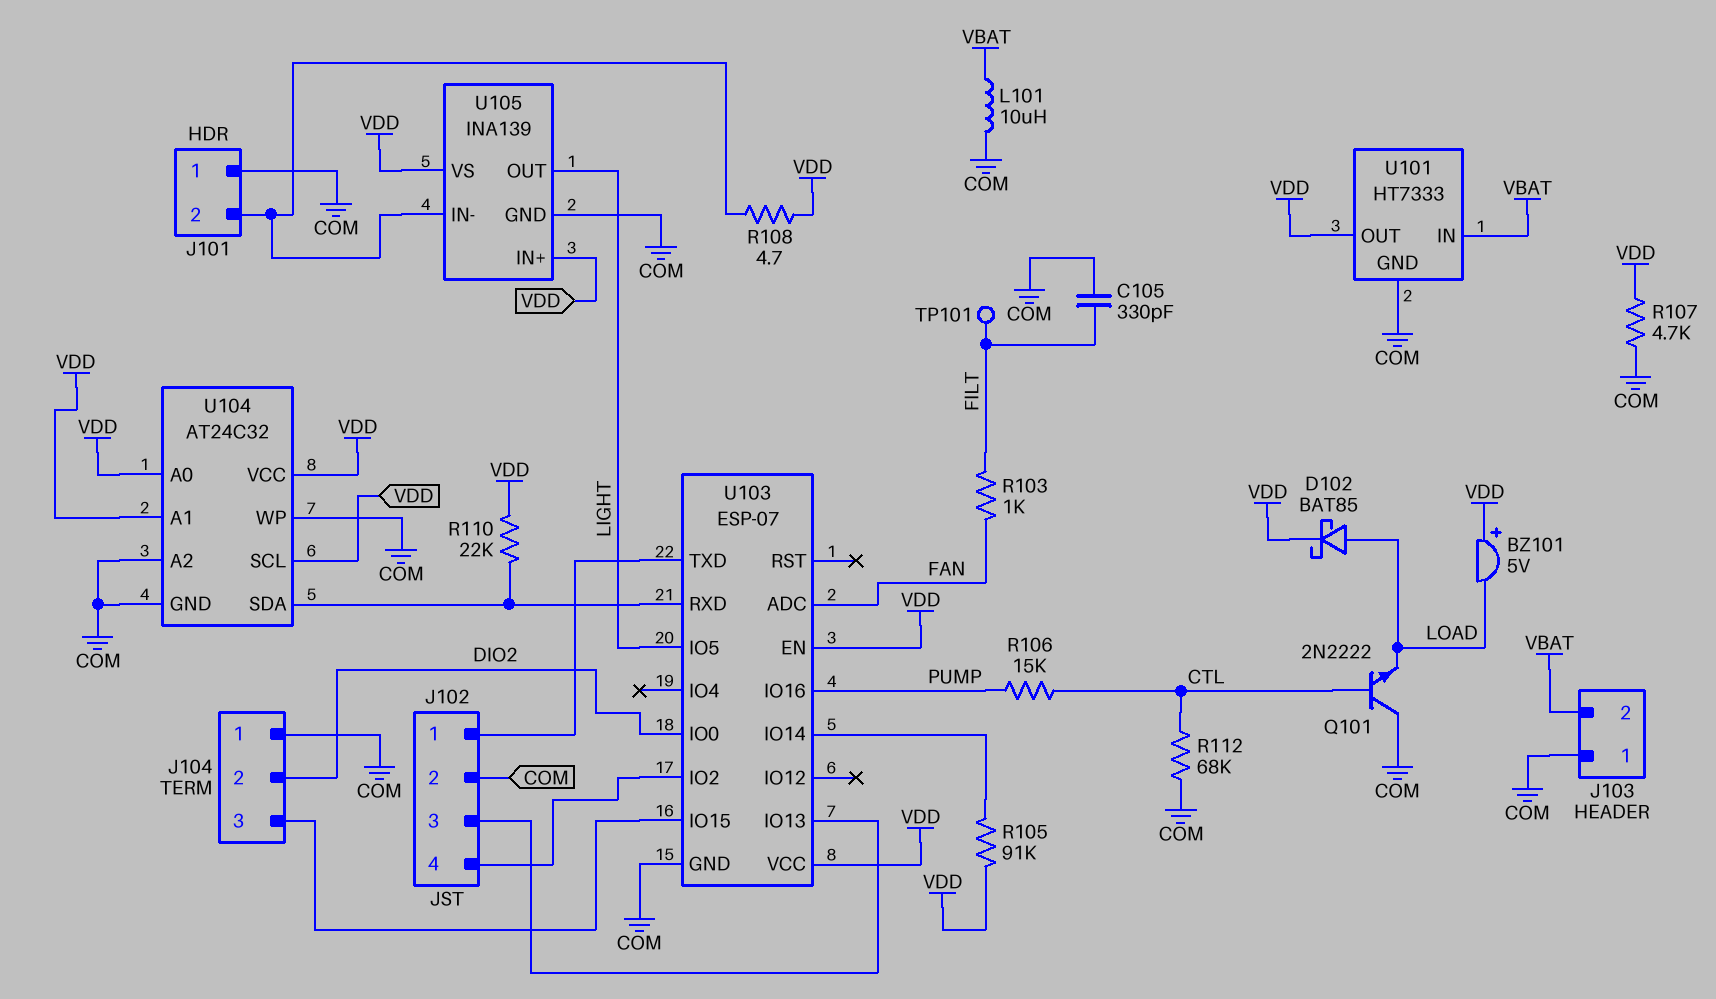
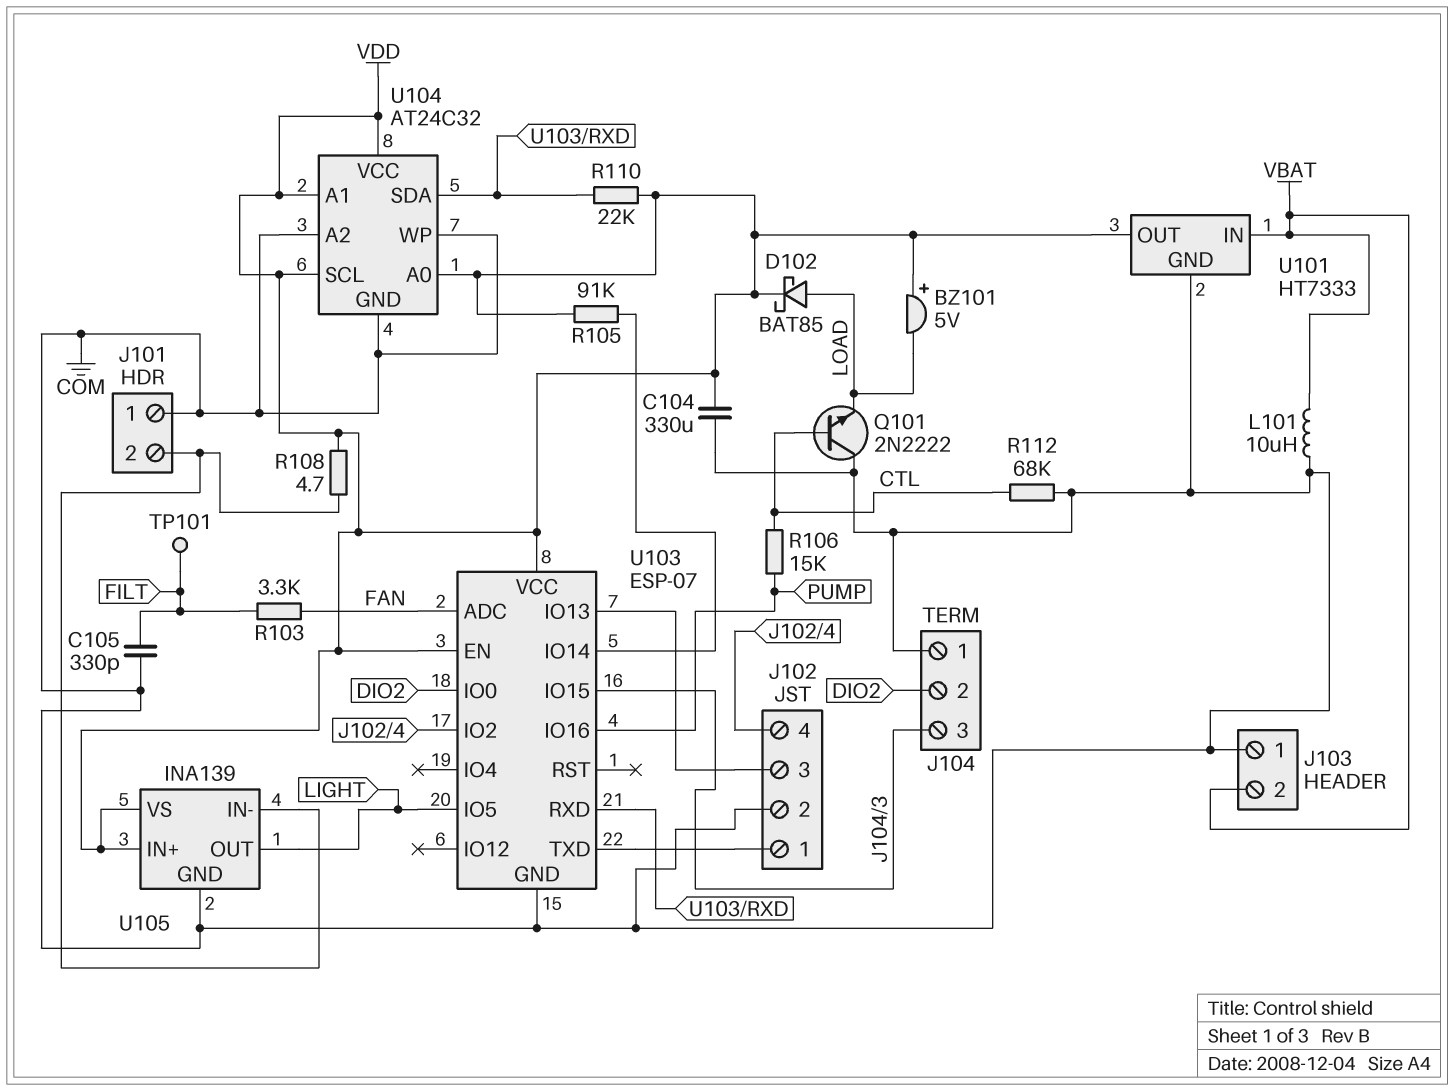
C104: none -> 330uF (COM, VDD)
R103: 1k (FAN, FILT) -> 3.3k (FAN, FILT)
R107: 4.7k (COM, VDD) -> none

